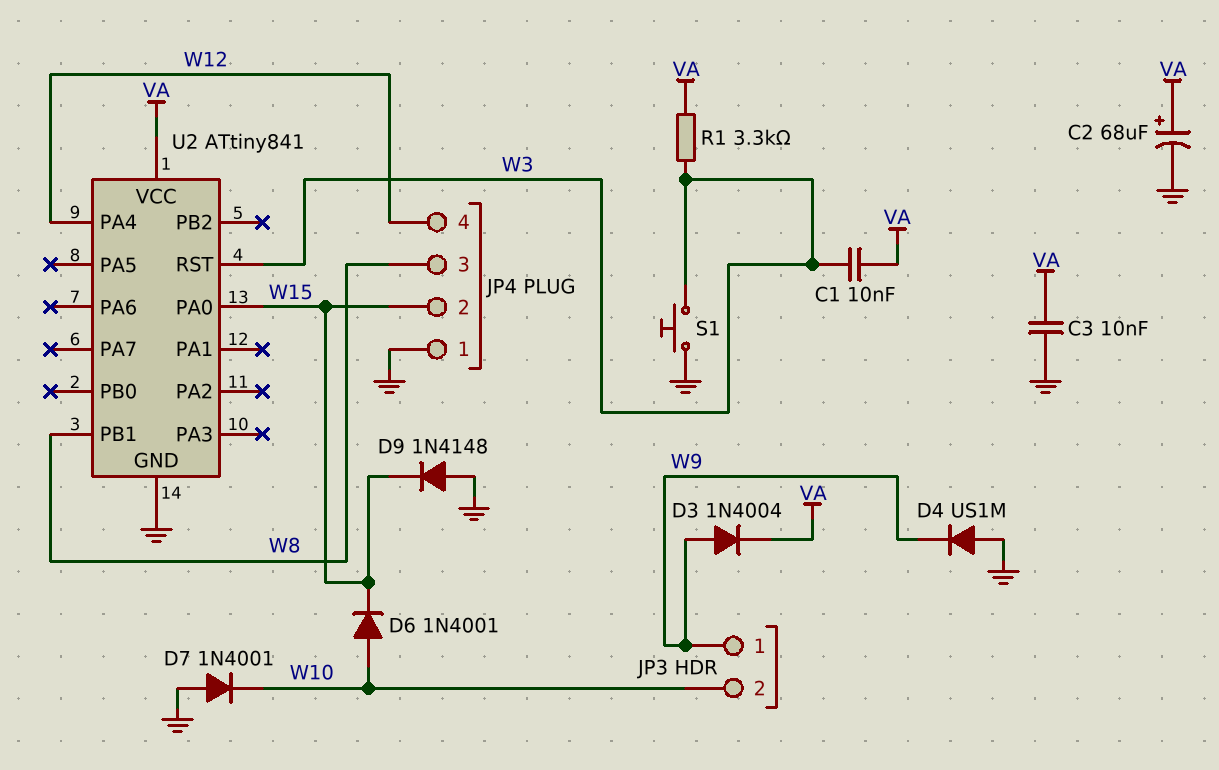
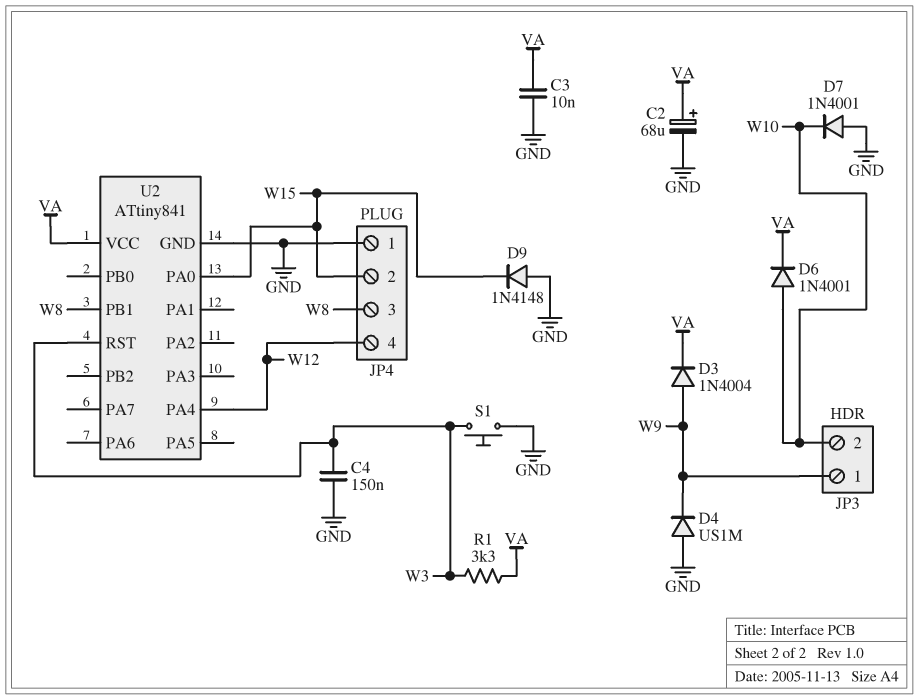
C1: 10nF (VA, W3) -> none
C4: none -> 150nF (GND, W3)
D6: diode 1N4001 (A W10, K W15) -> diode 1N4001 (A W10, K VA)

